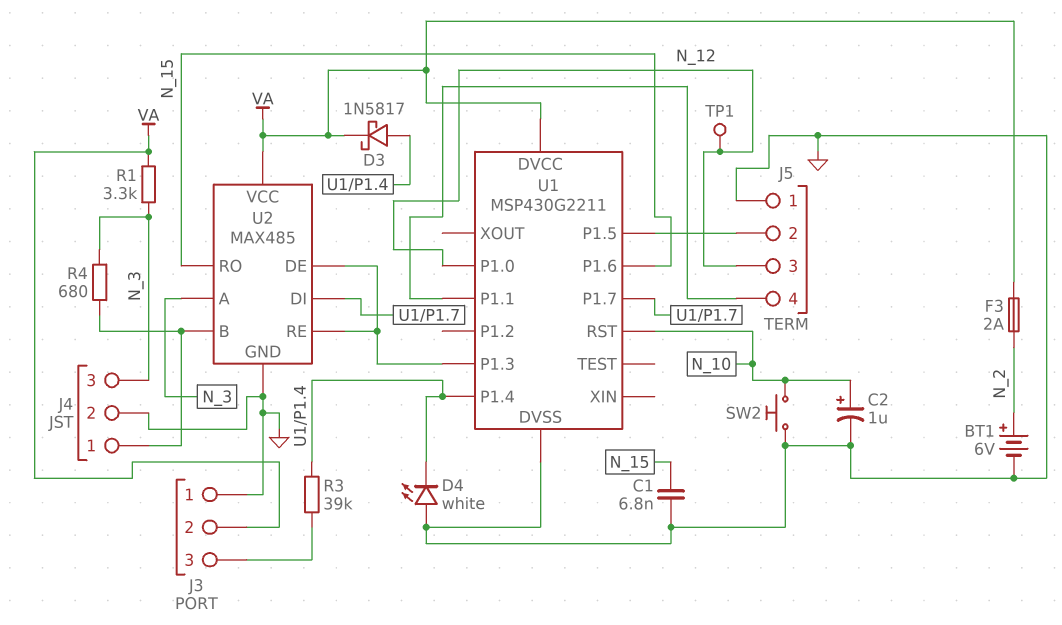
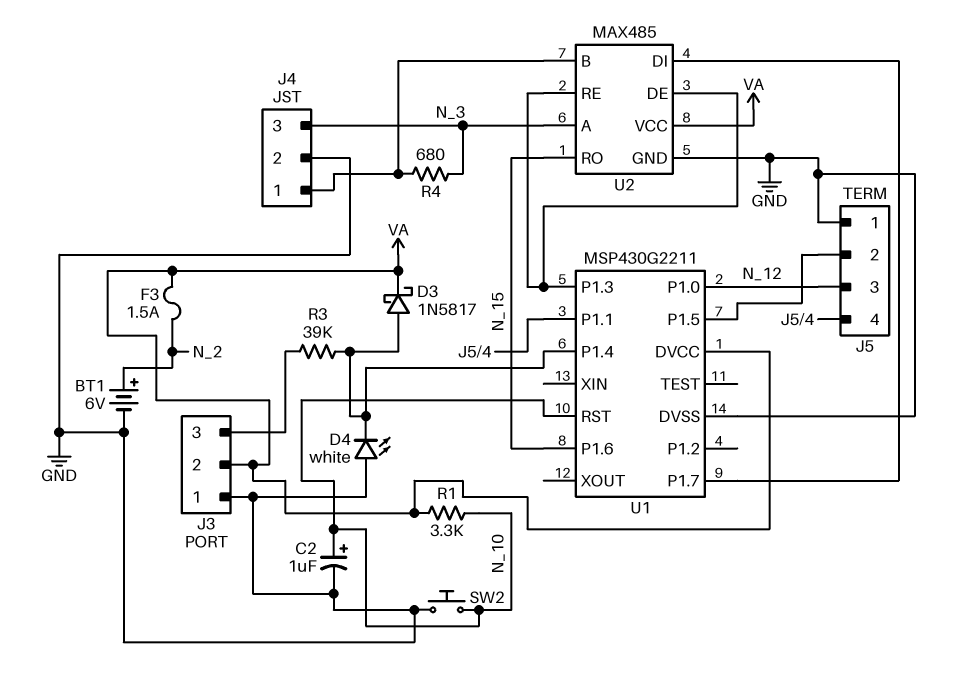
C1: 6.8nF (GND, N_15) -> none
F3: 2A (N_2, VA) -> 1.5A (N_2, VA)
R1: 3.3k (N_3, VA) -> 3.3k (N_10, VA)
TP1: test point (N_12) -> none

